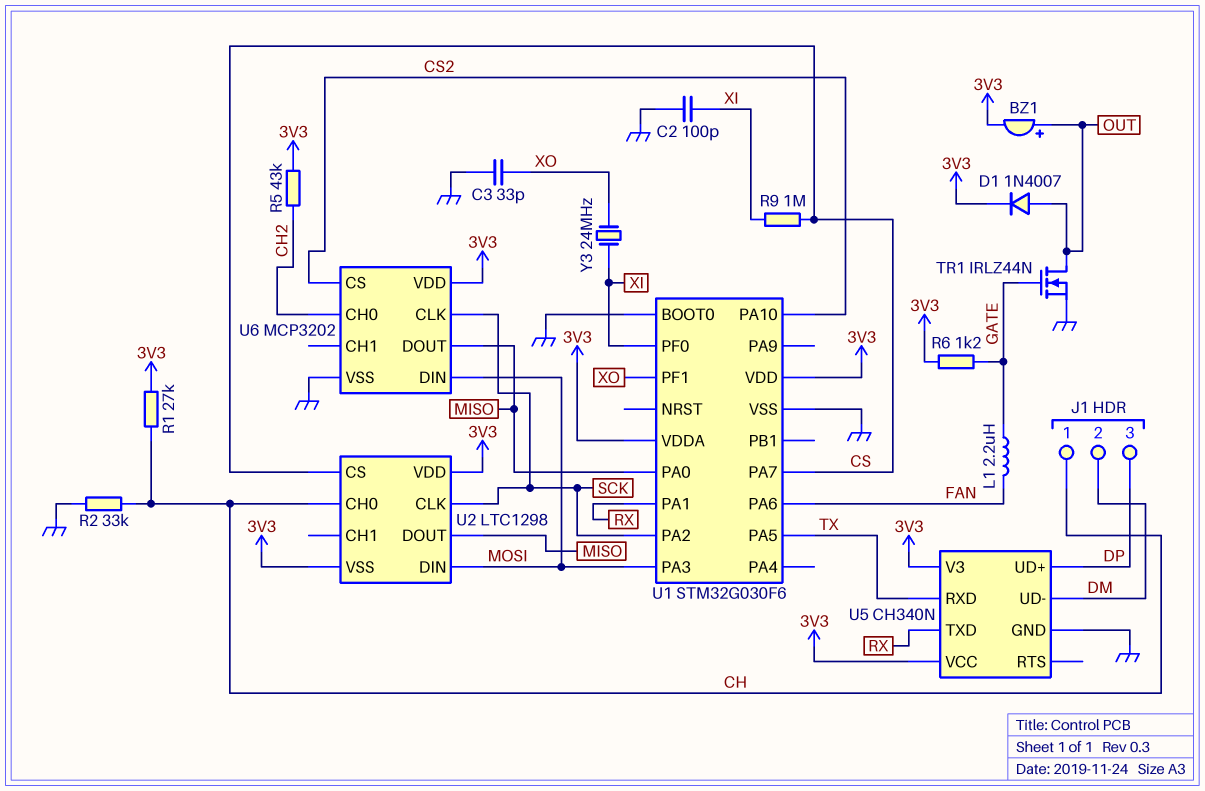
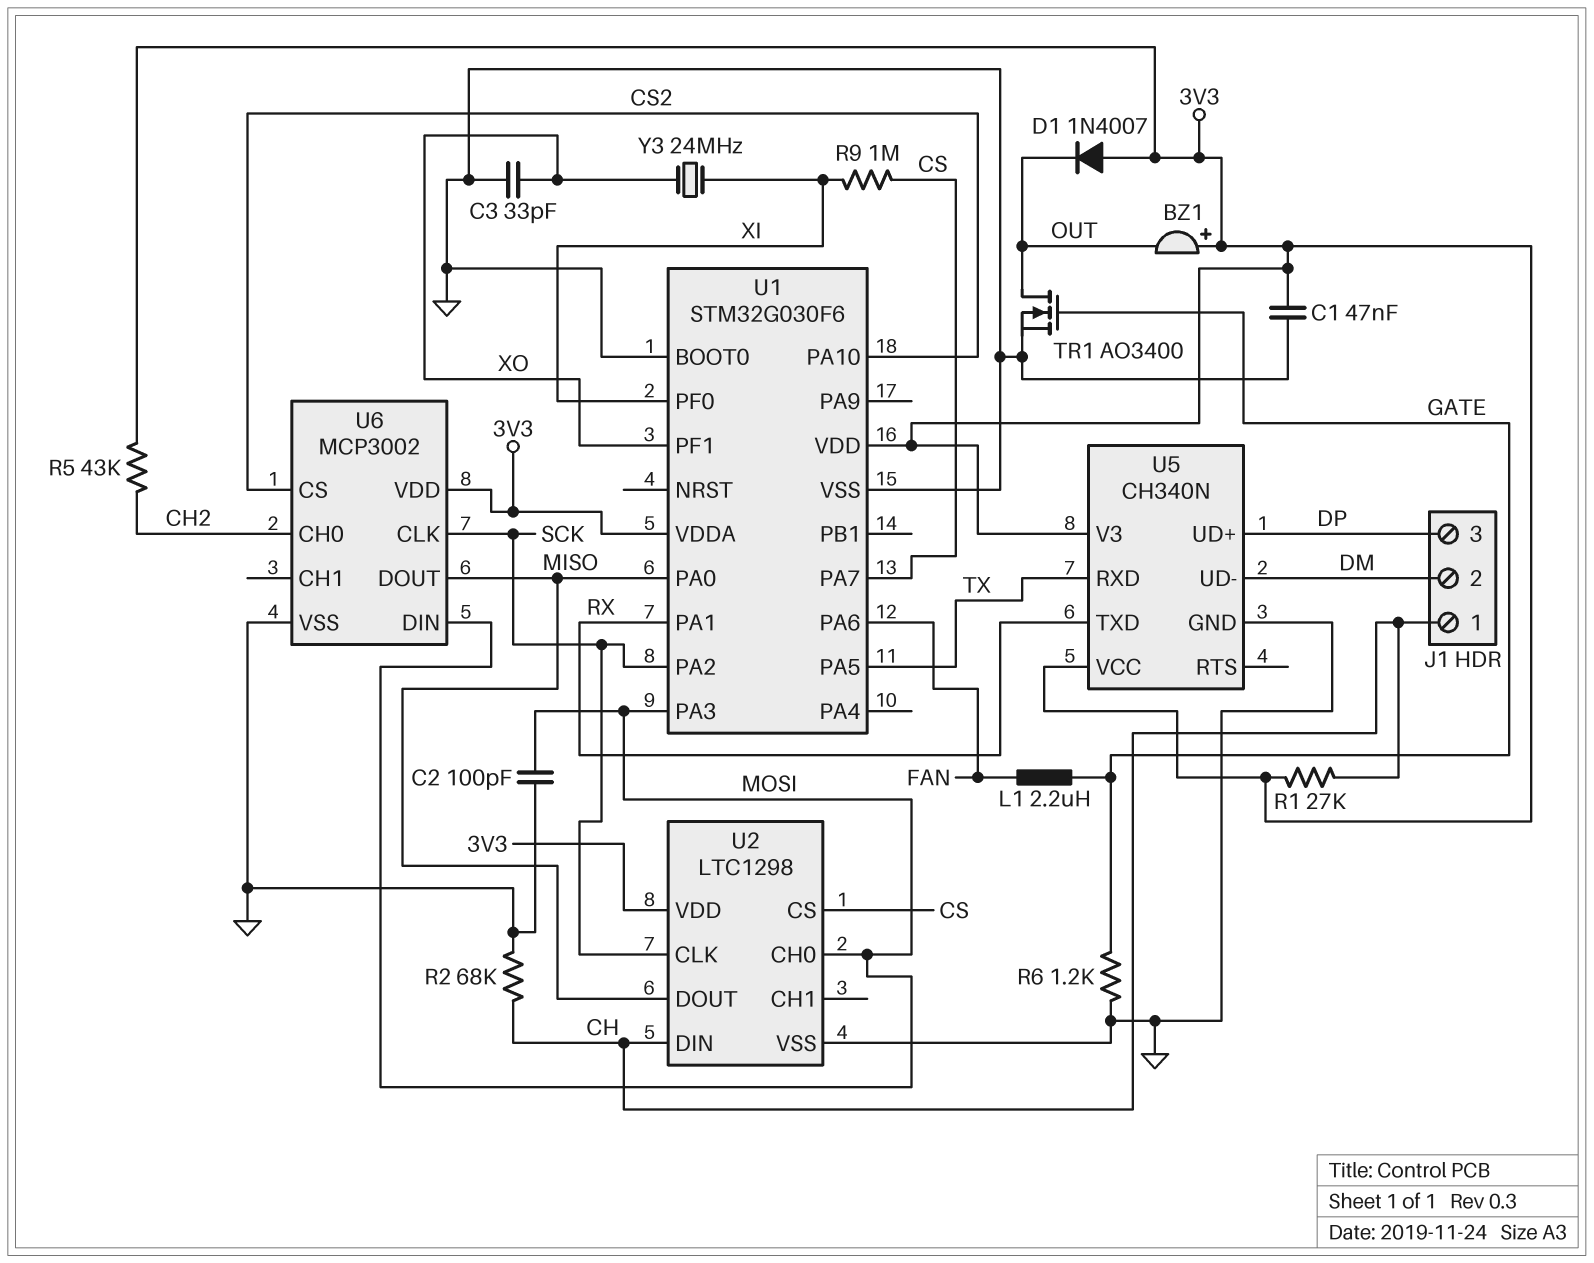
BZ1: buzzer (plus OUT, minus 3V3) -> buzzer (plus 3V3, minus OUT)
C1: none -> 47nF (3V3, GND)
C2: 100pF (GND, XI) -> 100pF (GND, MOSI)
D1: diode 1N4007 (A OUT, K 3V3) -> diode 1N4007 (A 3V3, K OUT)
R2: 33k (CH, GND) -> 68k (CH, GND)
R6: 1.2k (3V3, GATE) -> 1.2k (GATE, GND)
TR1: NMOS IRLZ44N (G GATE, D OUT, S GND) -> NMOS AO3400 (G GATE, D OUT, S GND)
U2 pin CH0: CH -> MOSI
U2 pin DIN: MOSI -> CH
U2 pin VSS: 3V3 -> GND
U6: MCP3202 -> MCP3002

